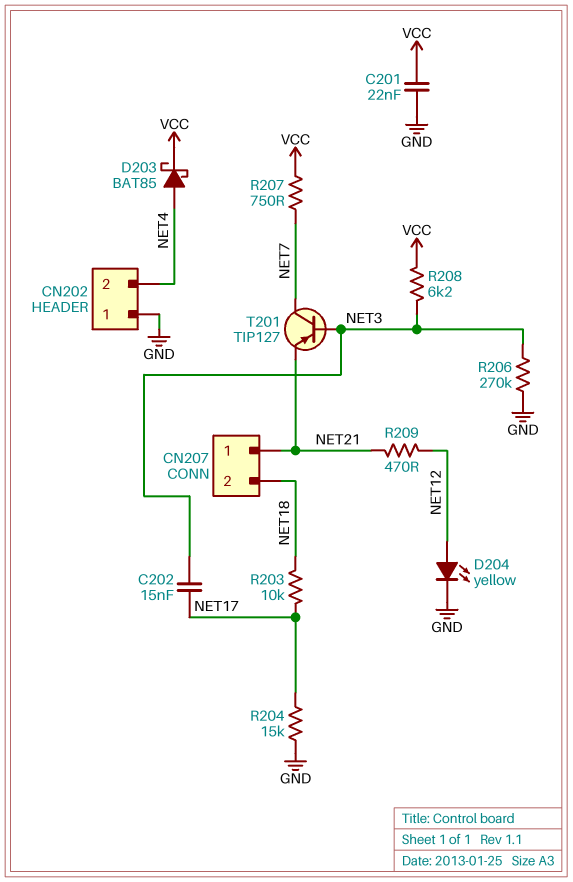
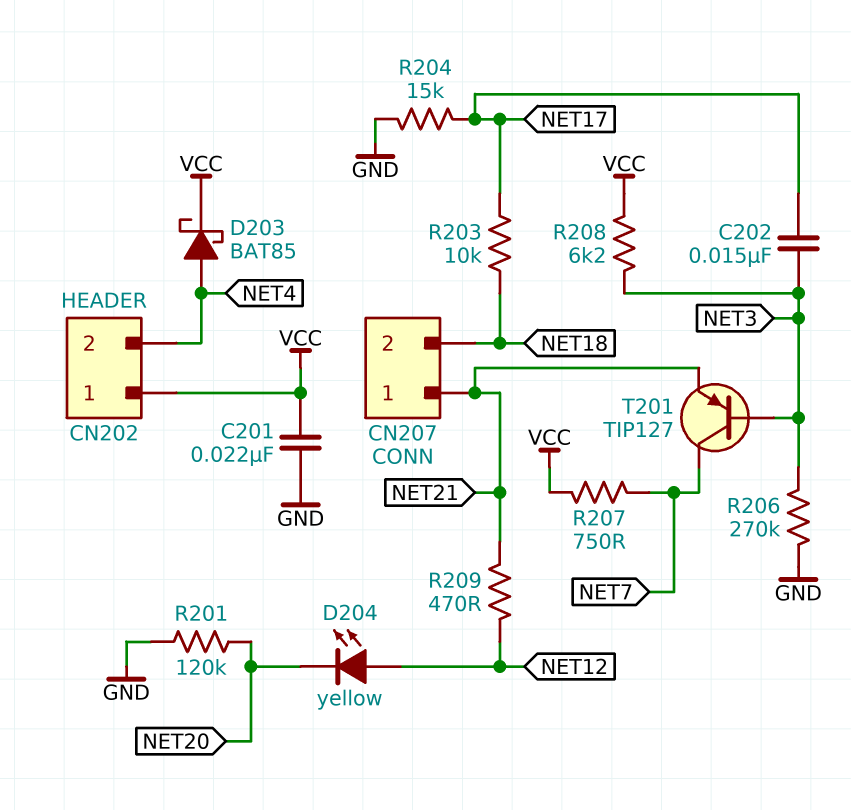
CN202 pin 1: GND -> VCC
D204: LED yellow (A NET12, K GND) -> LED yellow (A NET12, K NET20)
R201: none -> 120k (GND, NET20)

